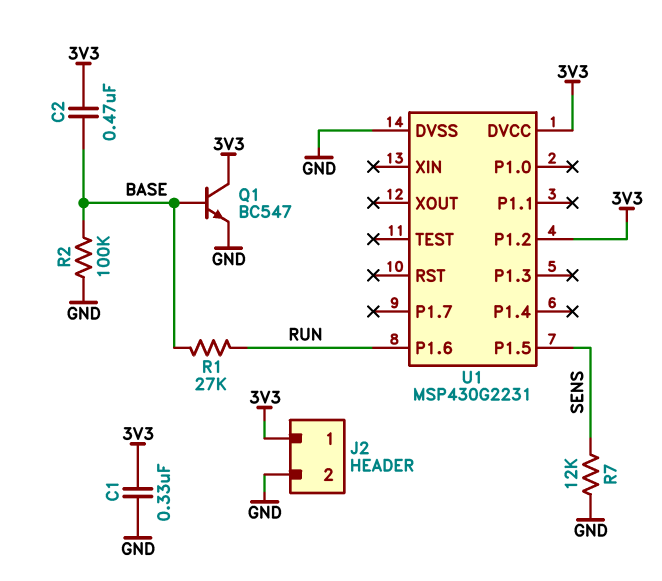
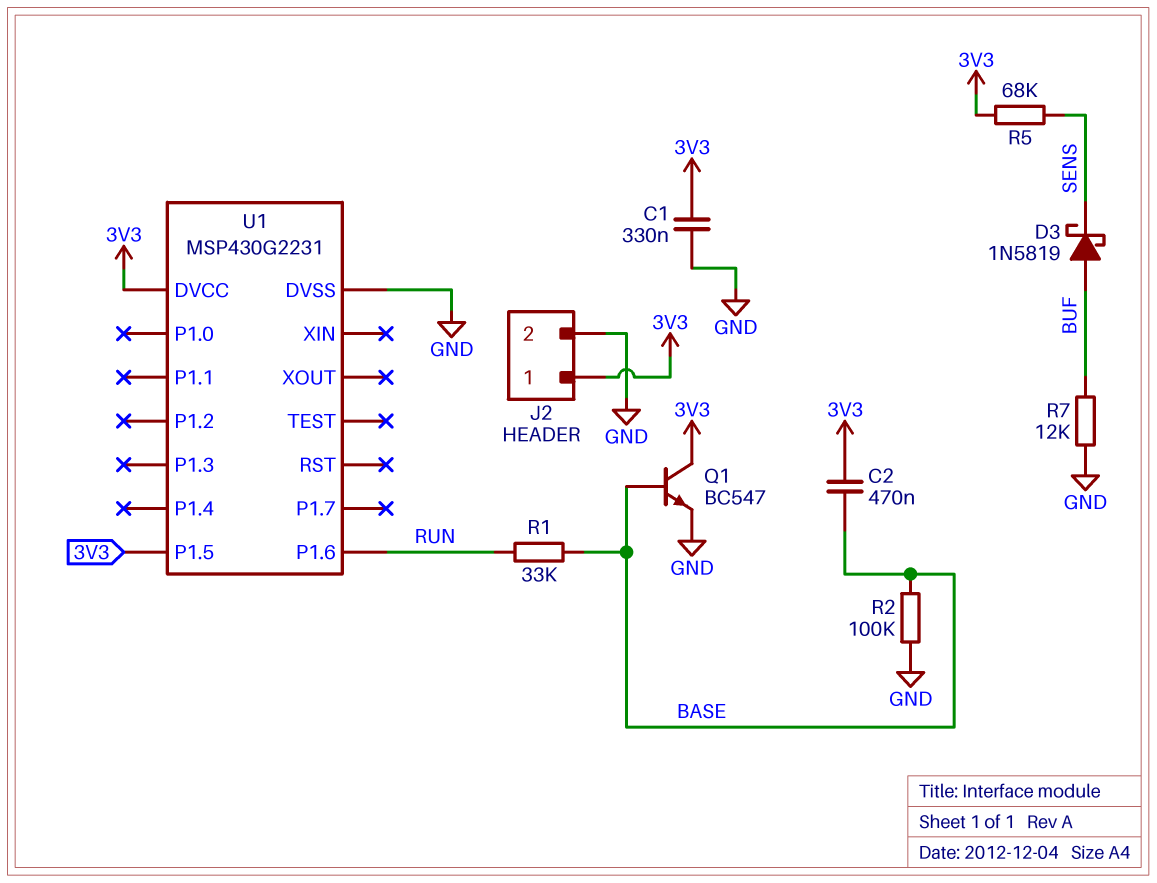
D3: none -> schottky 1N5819 (A BUF, K SENS)
R1: 27k (BASE, RUN) -> 33k (BASE, RUN)
R5: none -> 68k (3V3, SENS)
R7: 12k (GND, SENS) -> 12k (BUF, GND)
U1 pin P1.2: 3V3 -> none
U1 pin P1.5: SENS -> 3V3

